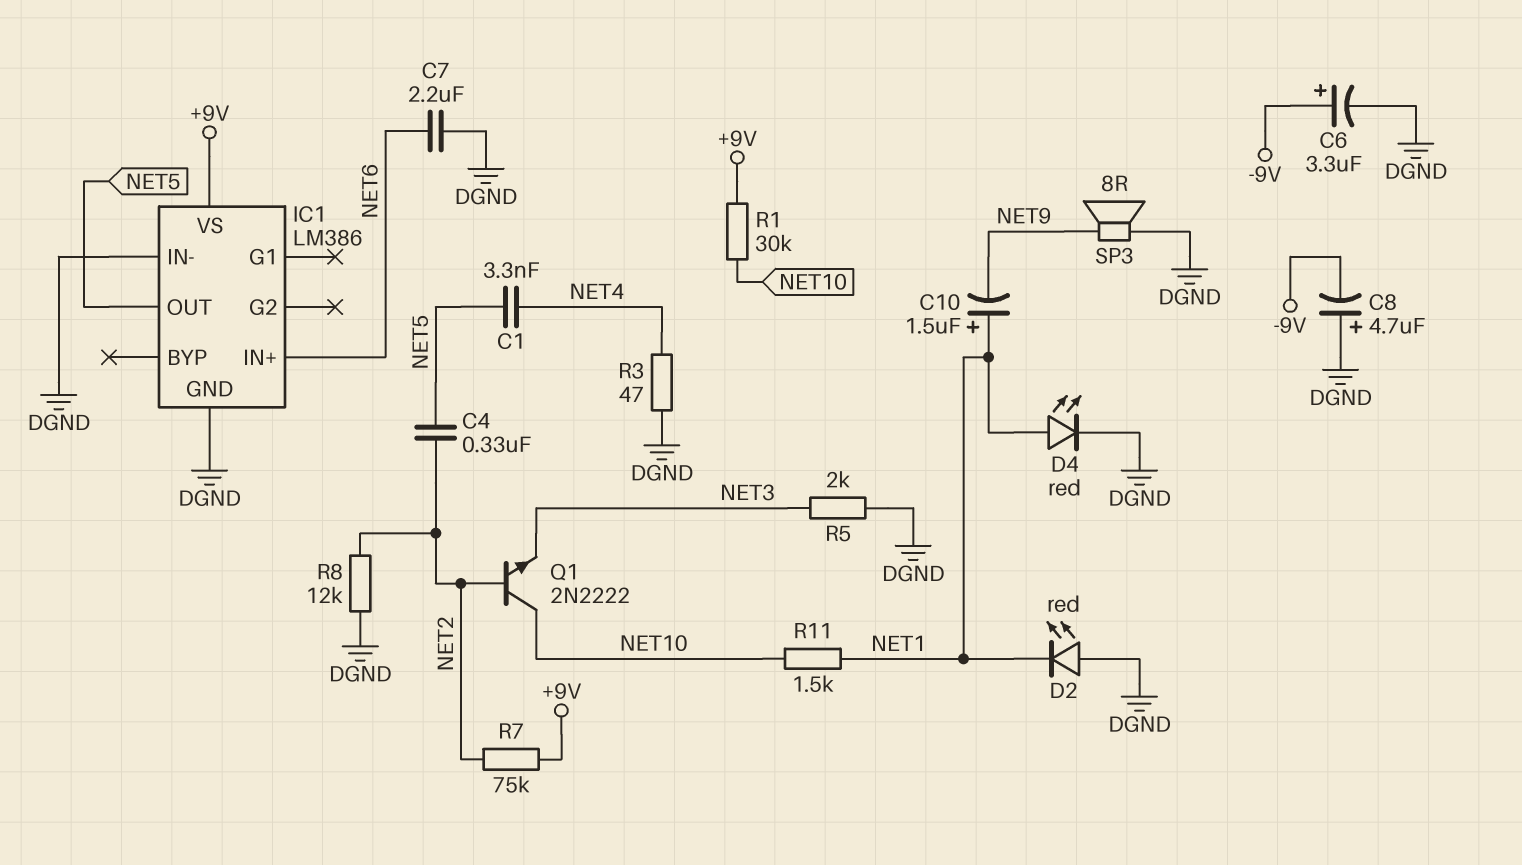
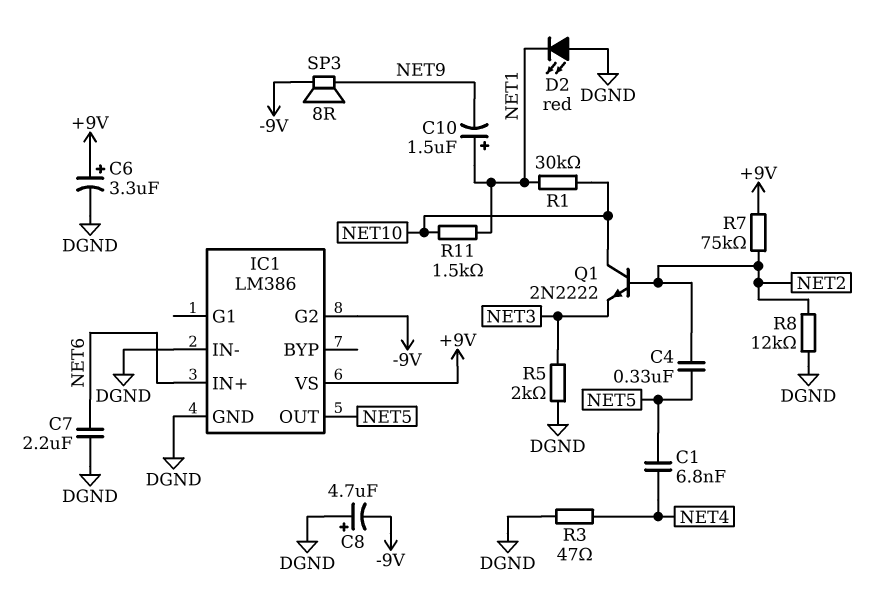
C1: 3.3nF (NET4, NET5) -> 6.8nF (NET4, NET5)
C6: 3.3uF (plus -9V, minus DGND) -> 3.3uF (plus +9V, minus DGND)
D4: LED red (A NET1, K DGND) -> none
IC1 pin G2: none -> -9V
R1: 30k (+9V, NET10) -> 30k (NET1, NET10)
SP3: speaker 8R (DGND, NET9) -> speaker 8R (-9V, NET9)

